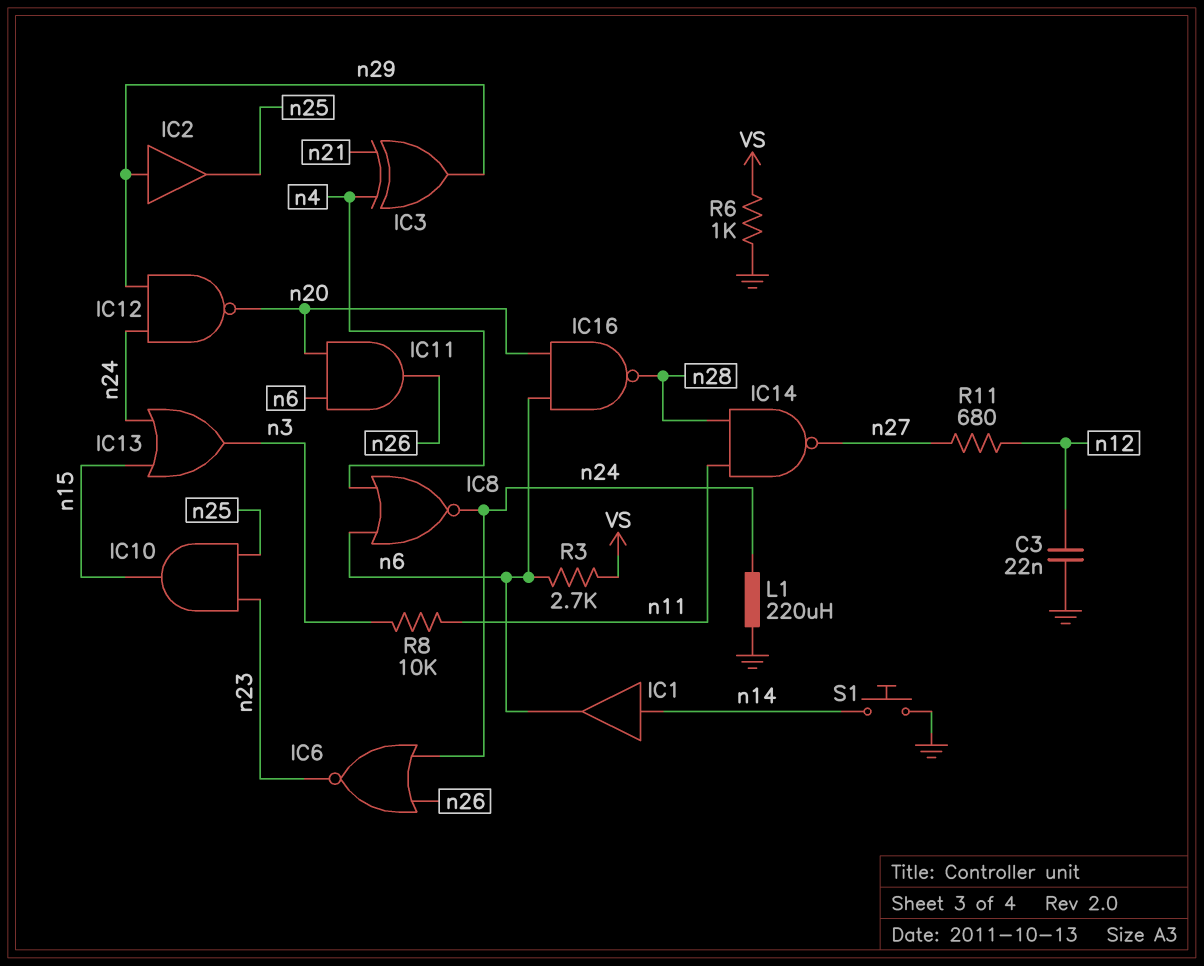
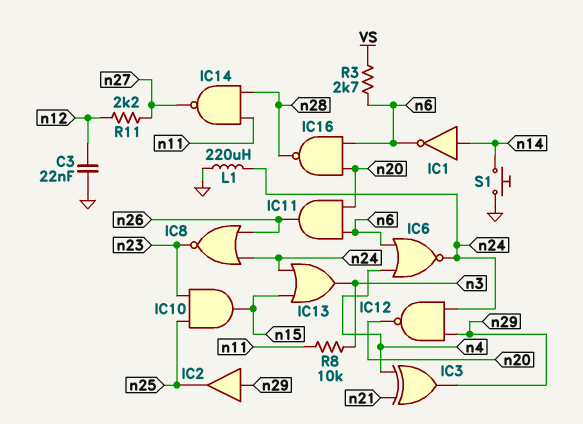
IC1: buffer (in n14, out n6) -> NOT (in n14, out n6)
IC6: NOR (in n24, in n26, out n23) -> NOR (in n4, in n6, out n24)
IC8: NOR (in n4, in n6, out n24) -> NOR (in n24, in n26, out n23)
R6: 1k (GND, VS) -> none
R11: 680 (n12, n27) -> 2.2k (n12, n27)

